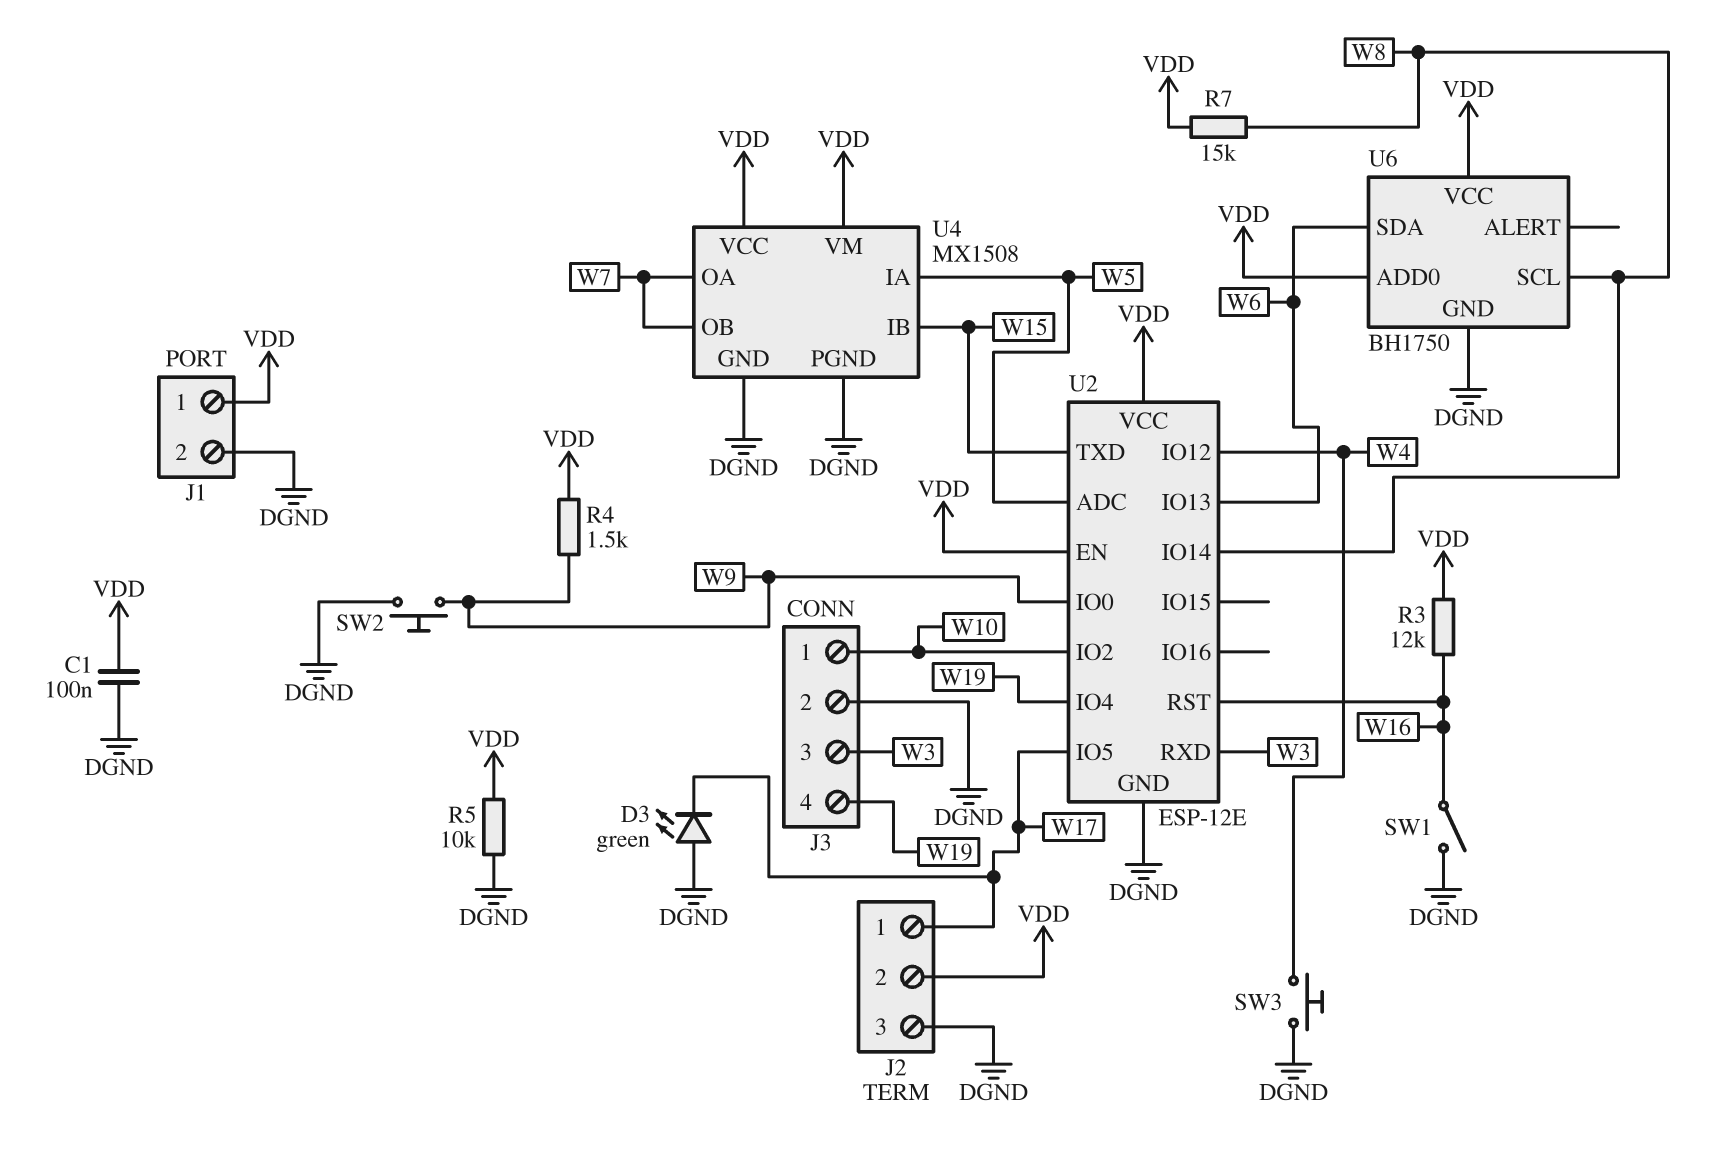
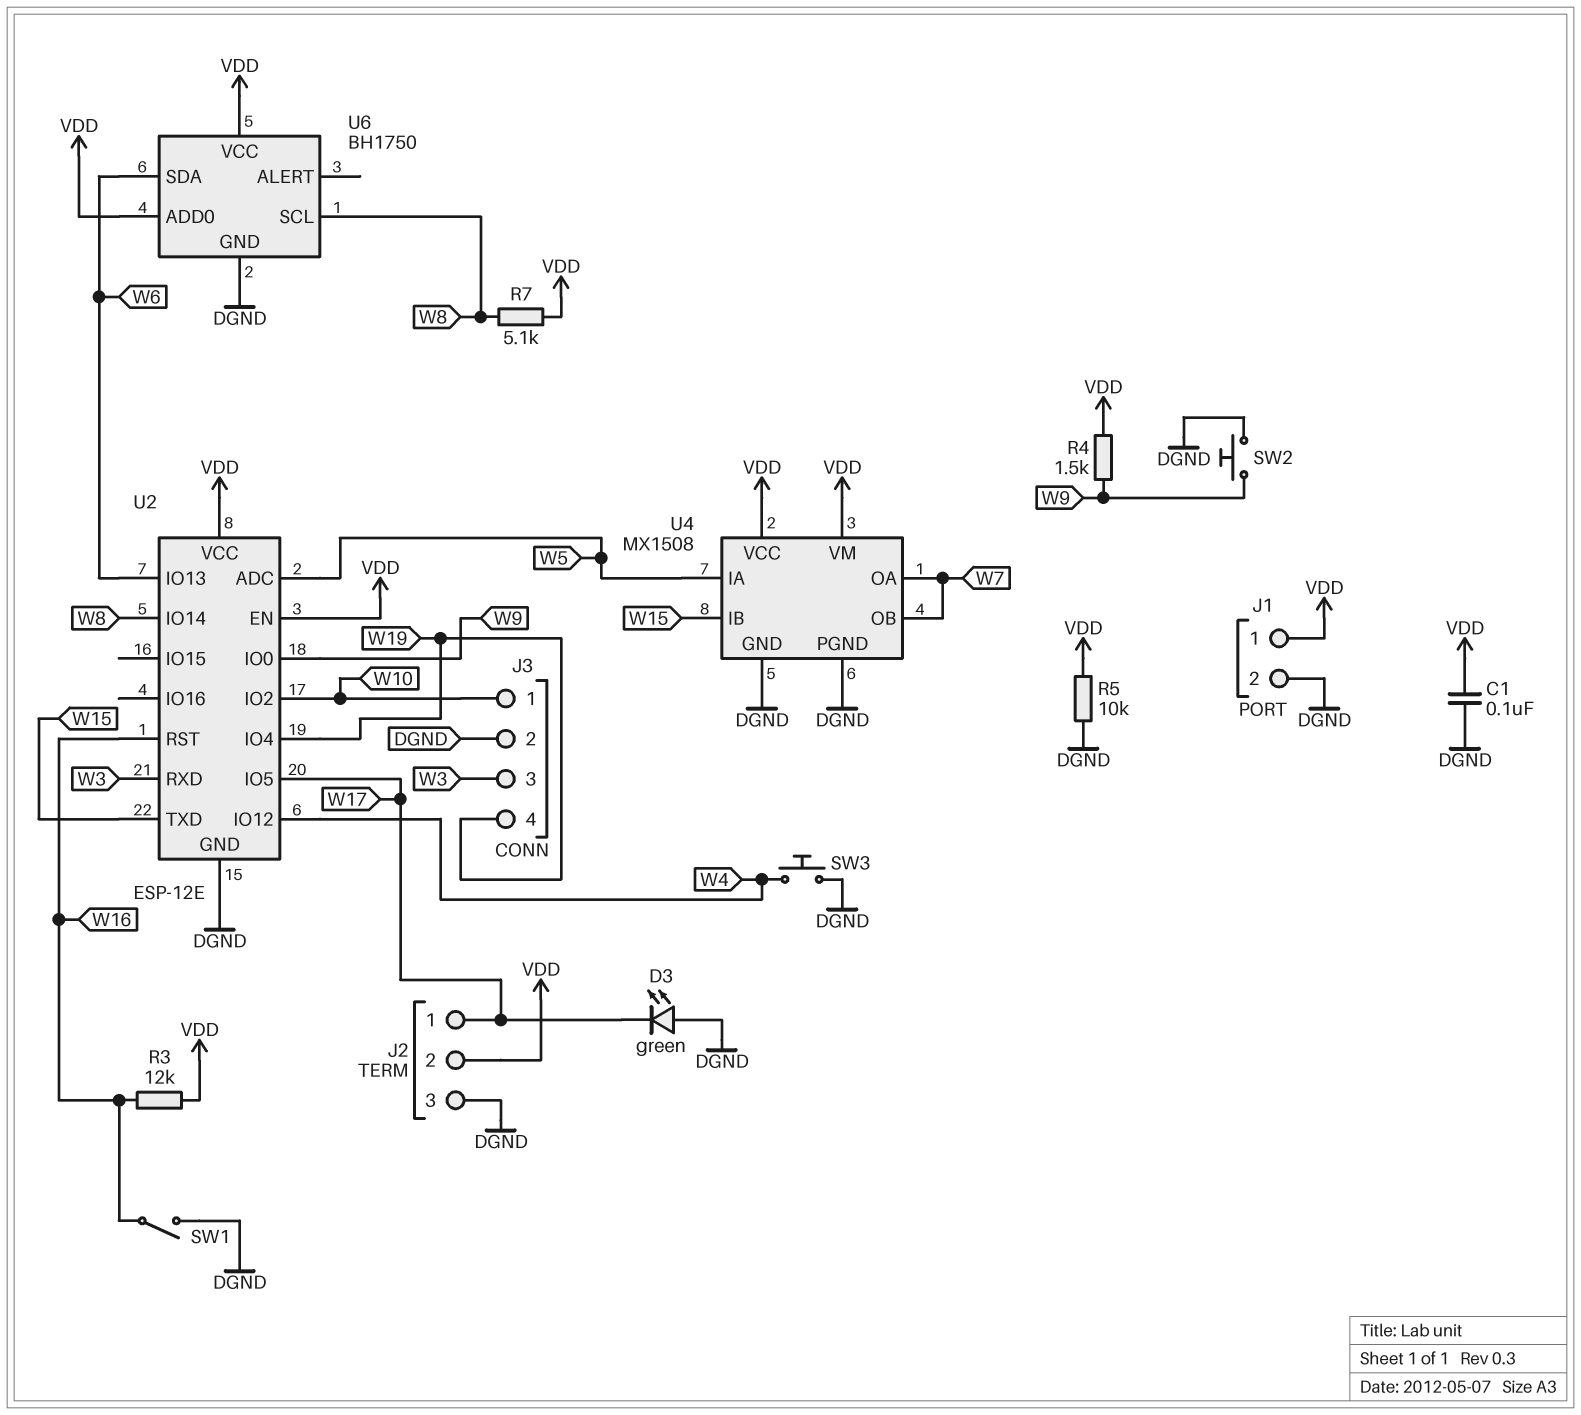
R7: 15k (VDD, W8) -> 5.1k (VDD, W8)

